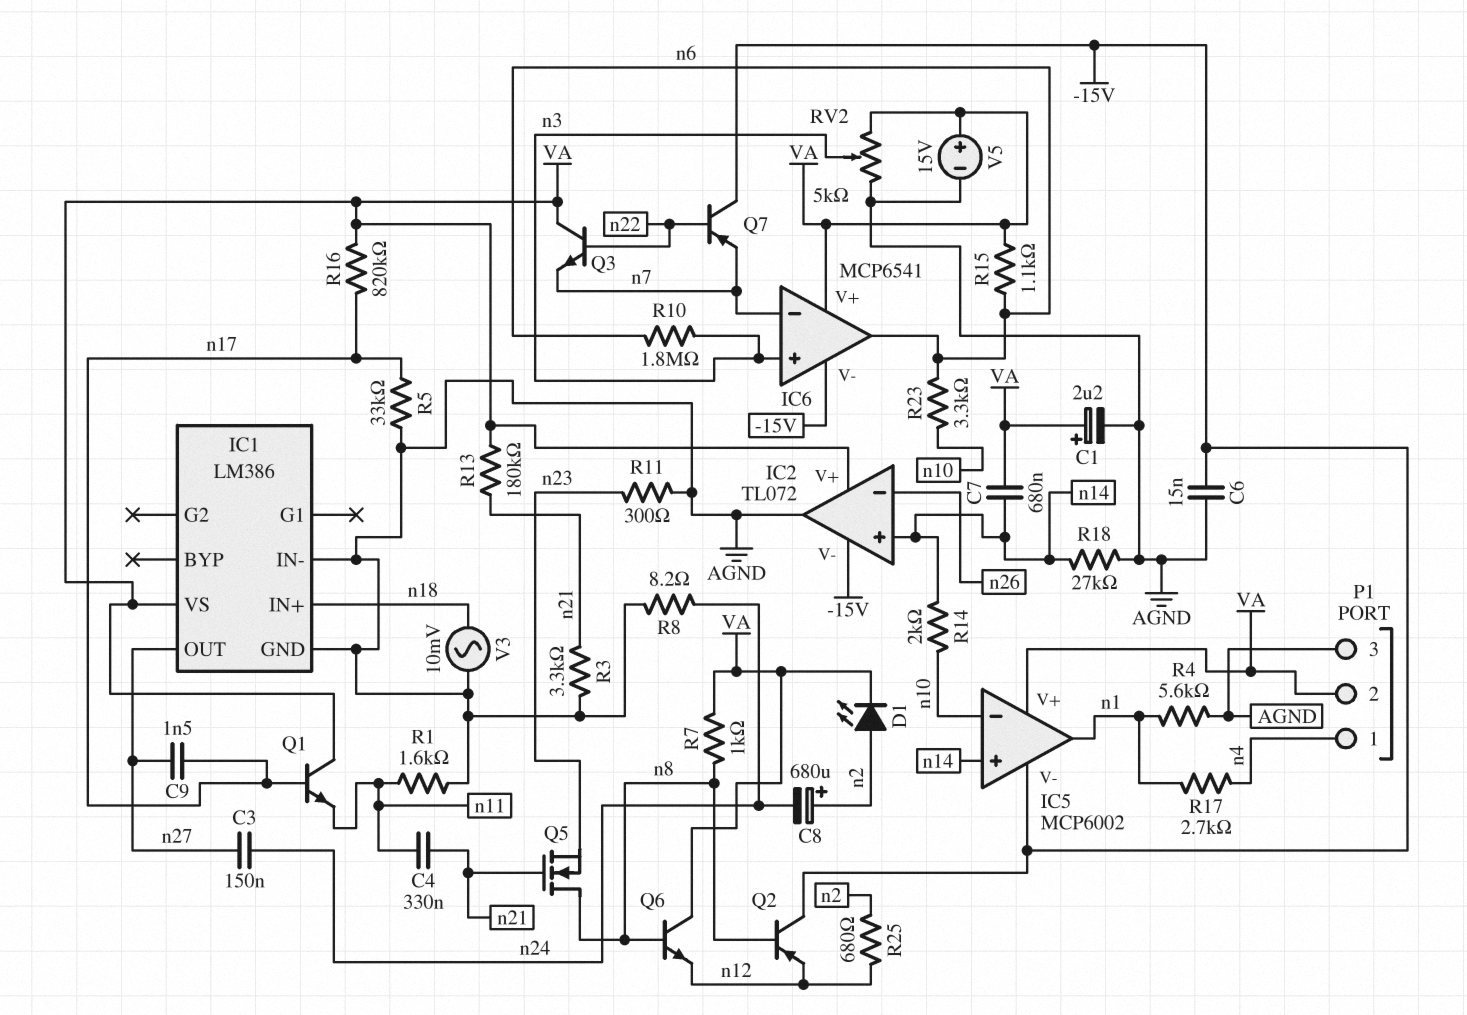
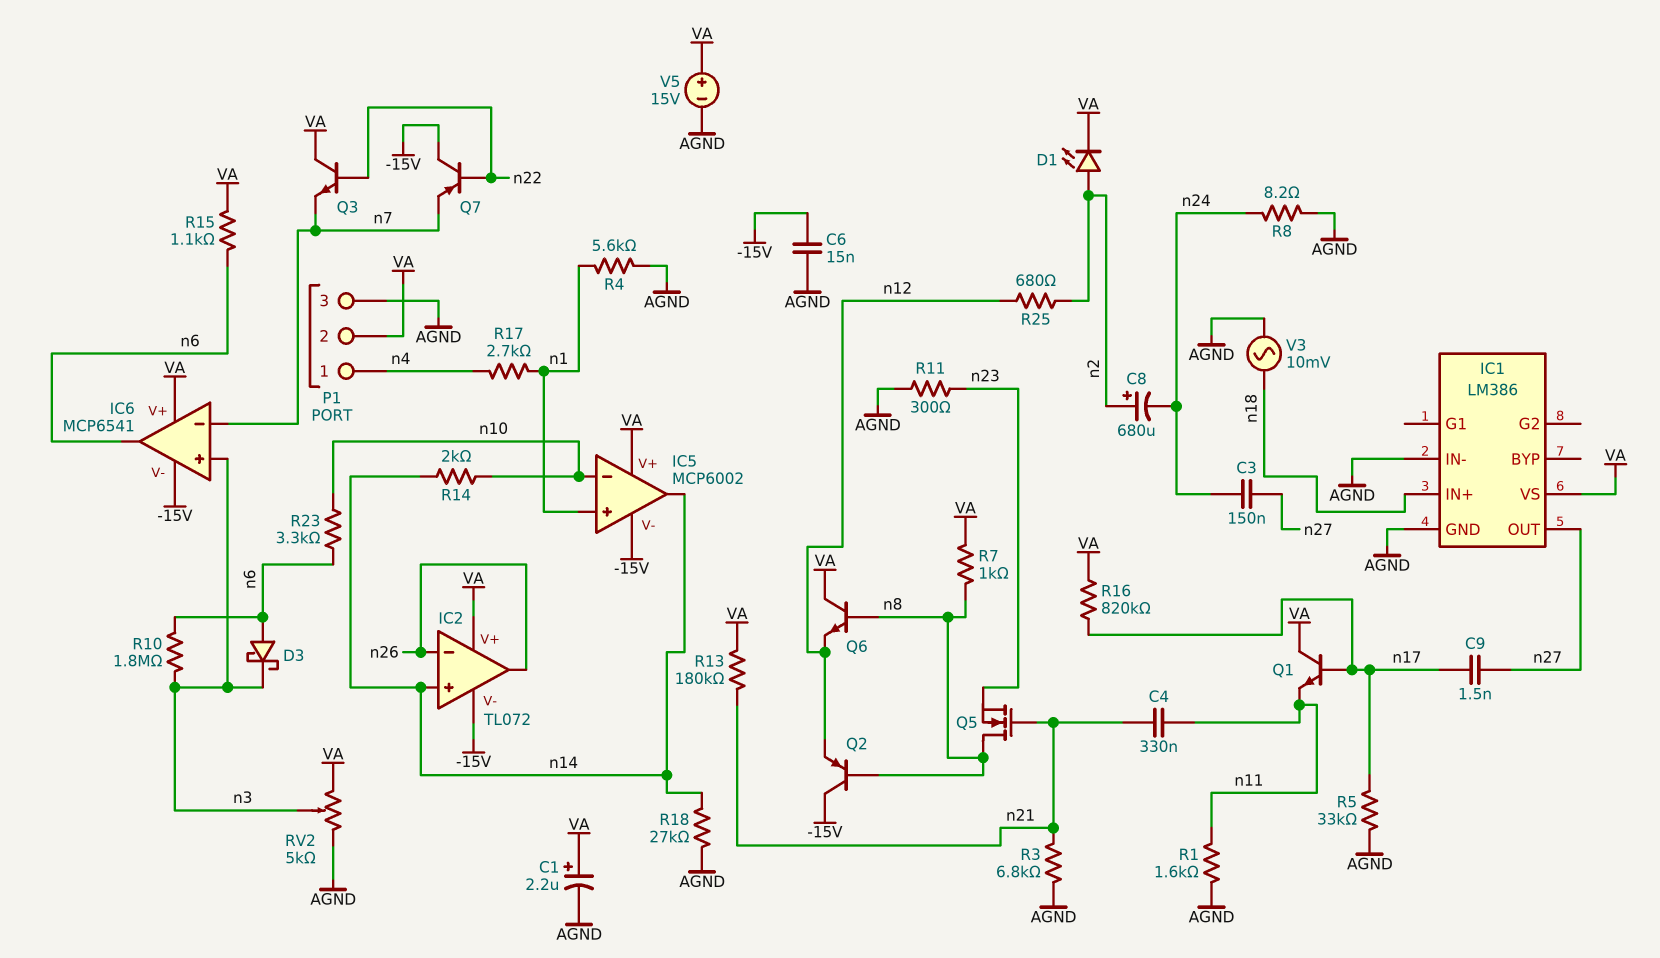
C7: 680nF (VA, n14) -> none
D3: none -> schottky (A n6, K n3)
IC2 pin out: AGND -> n26
IC5 pin in+: n14 -> n1
IC5 pin out: n1 -> n14
R3: 3.3k (AGND, n21) -> 6.8k (AGND, n21)

